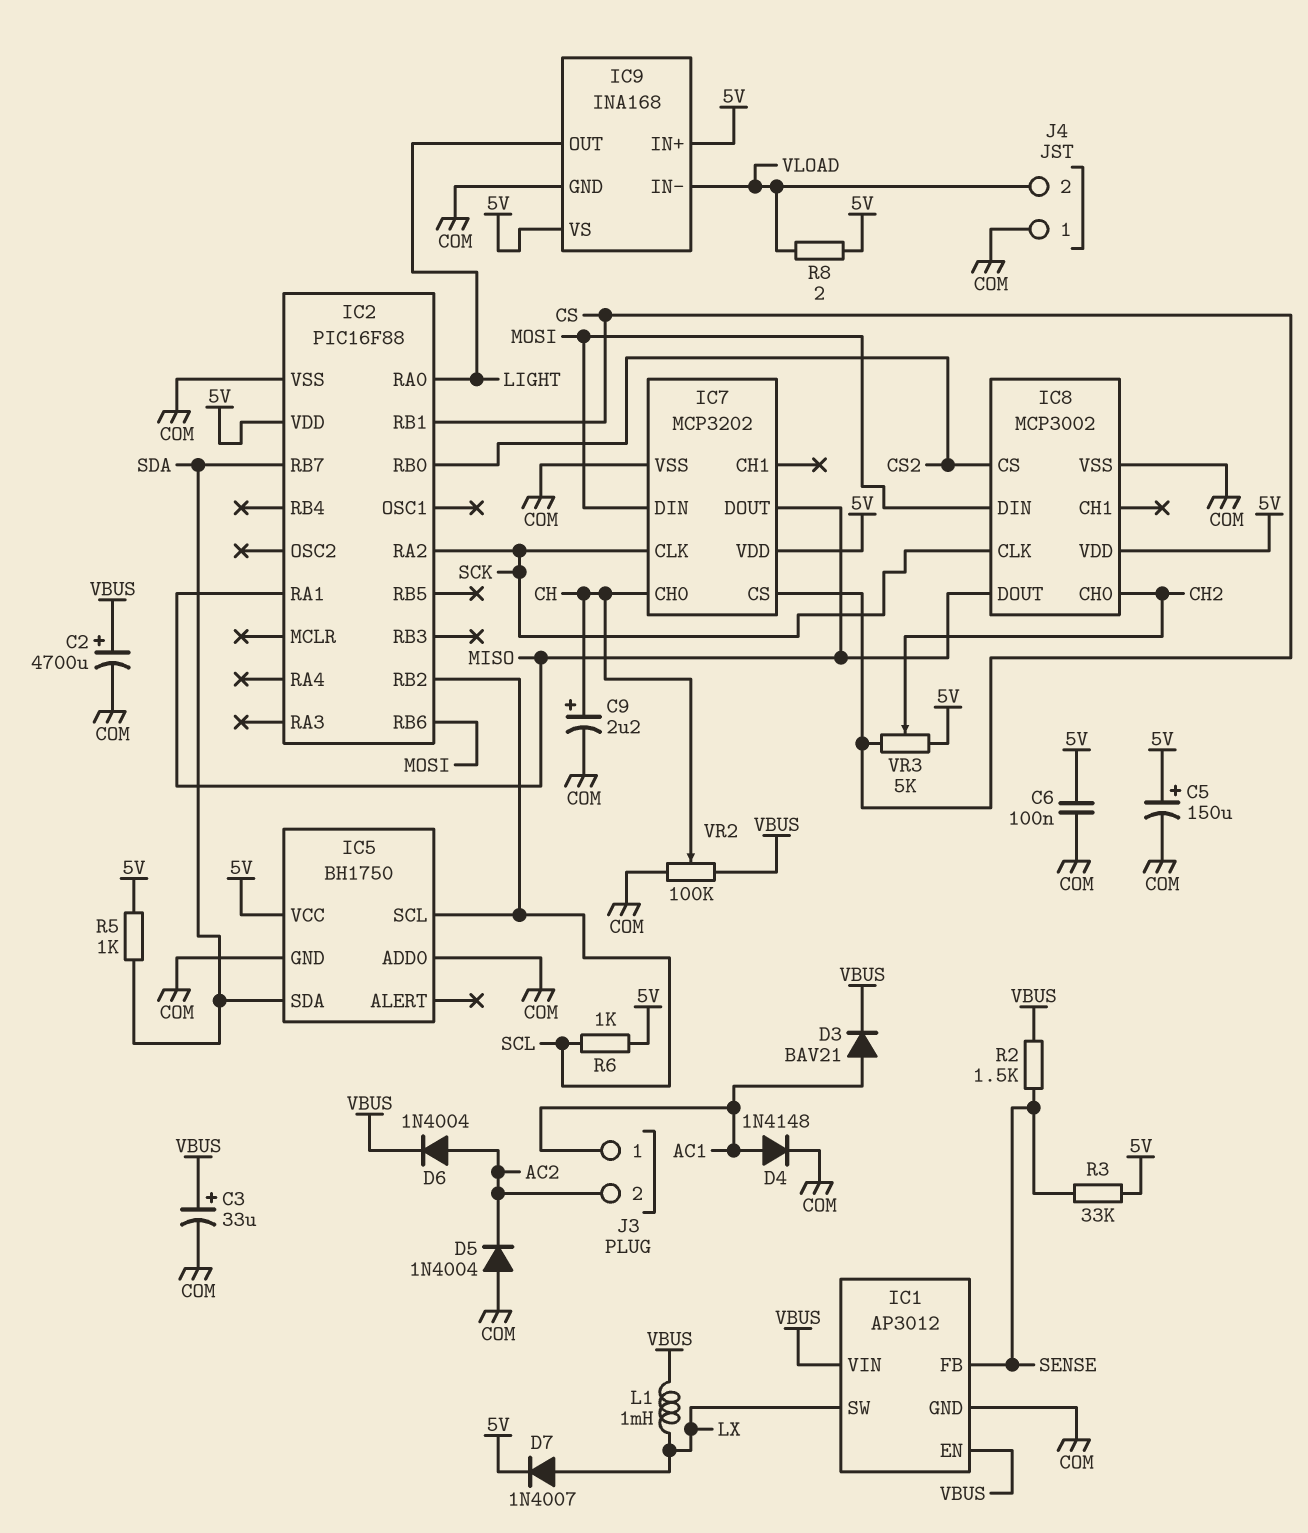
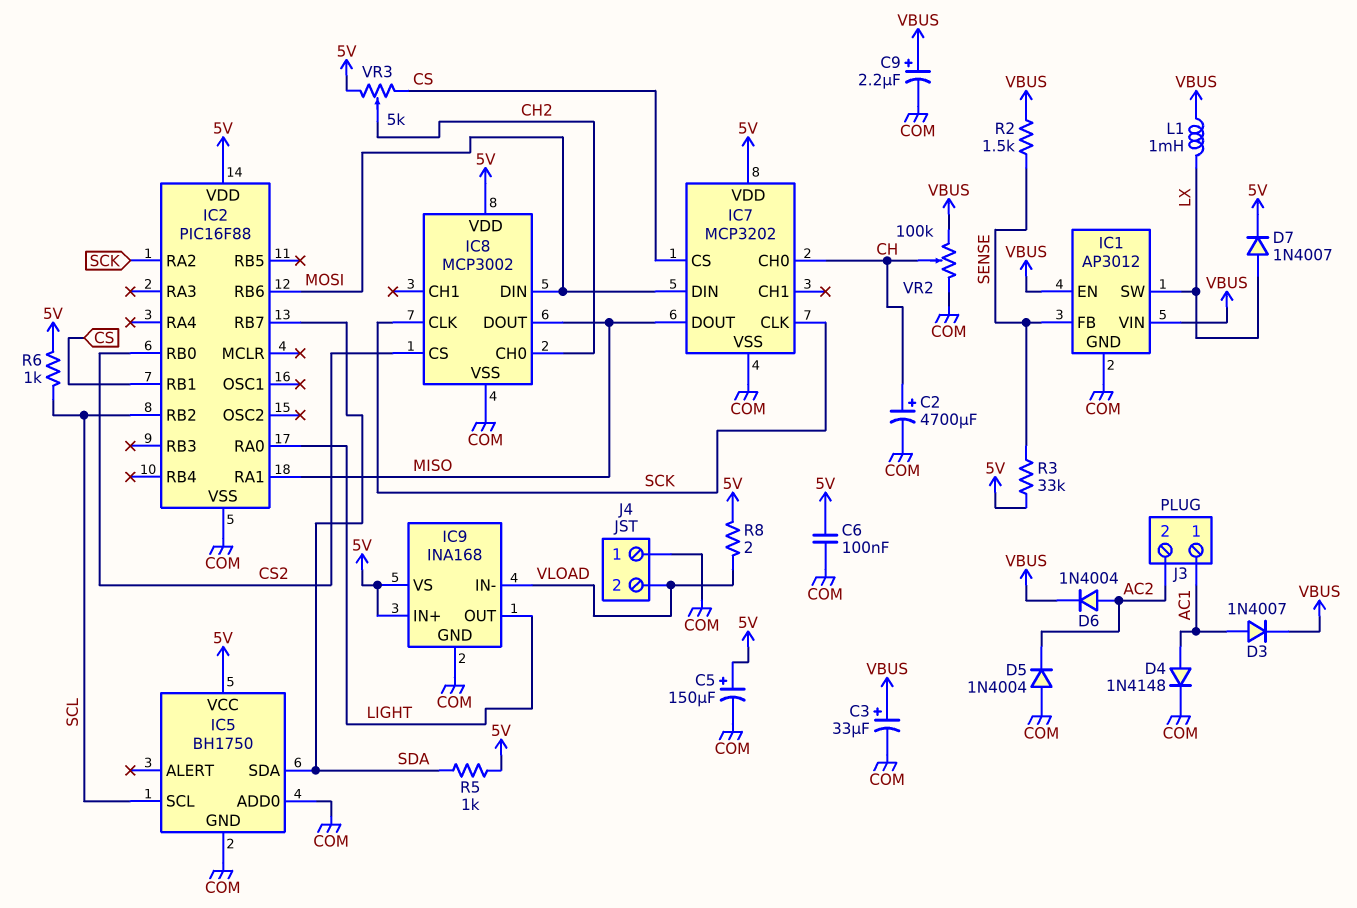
C2: 4700uF (plus VBUS, minus COM) -> 4700uF (plus CH, minus COM)
C9: 2.2uF (plus CH, minus COM) -> 2.2uF (plus VBUS, minus COM)
D3: diode BAV21 (A AC1, K VBUS) -> diode 1N4007 (A AC1, K VBUS)

